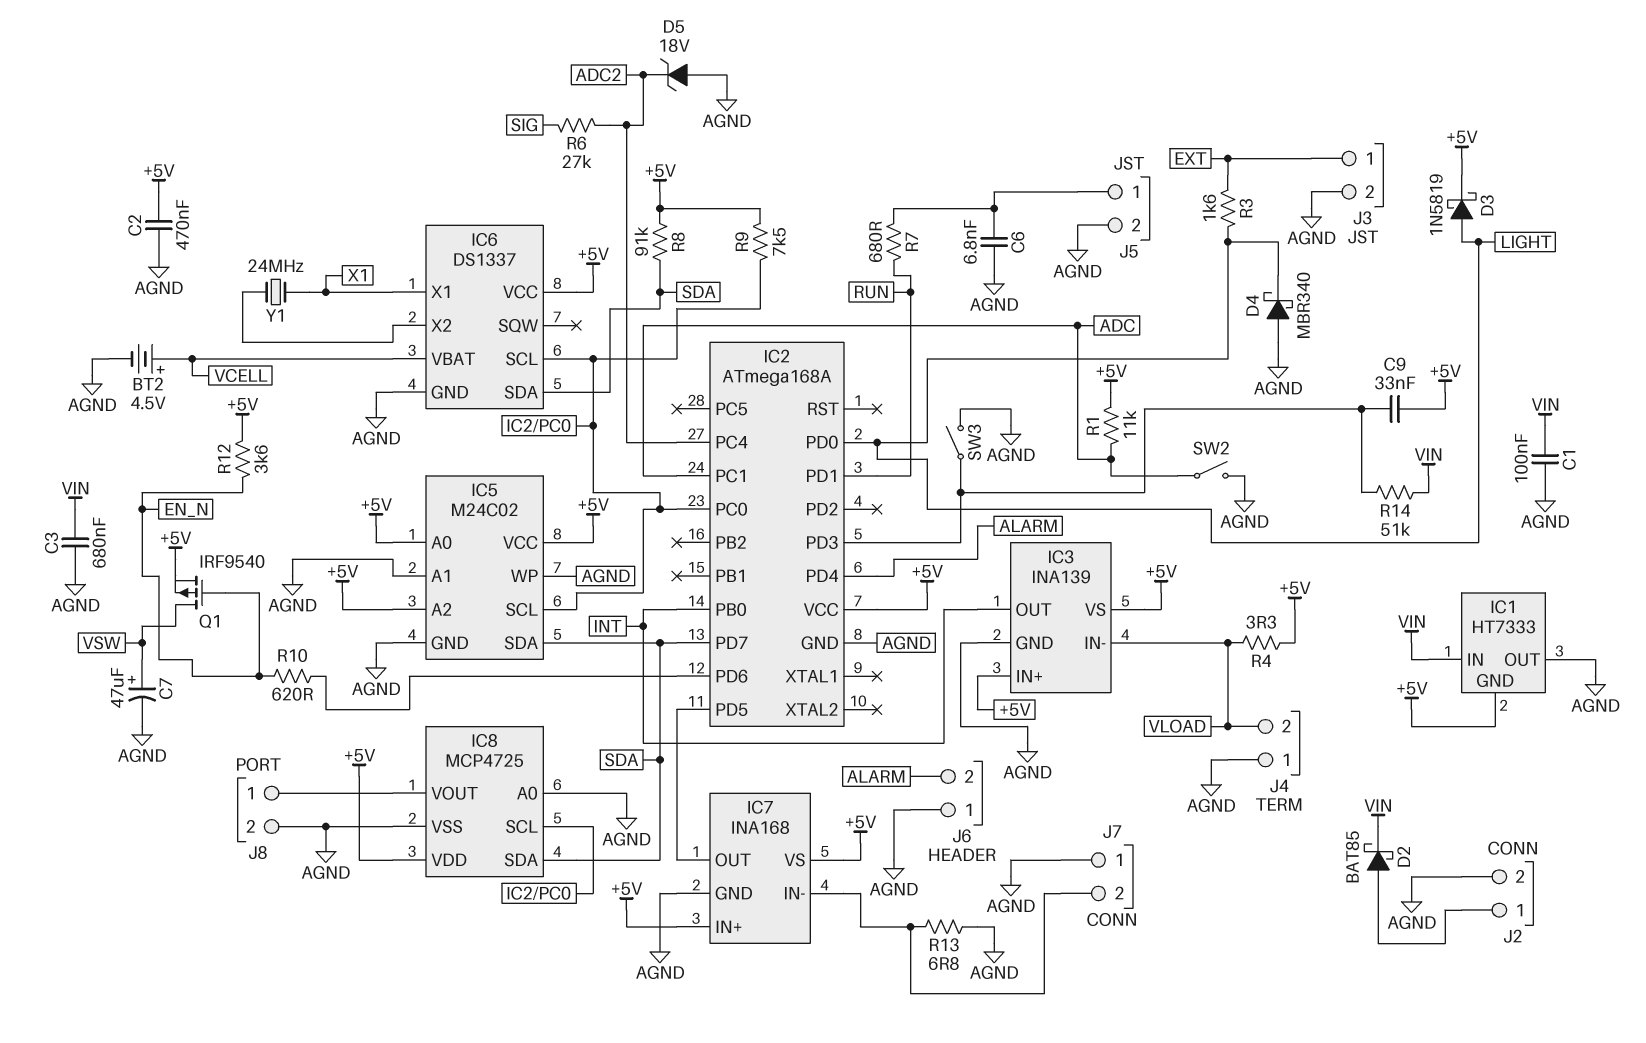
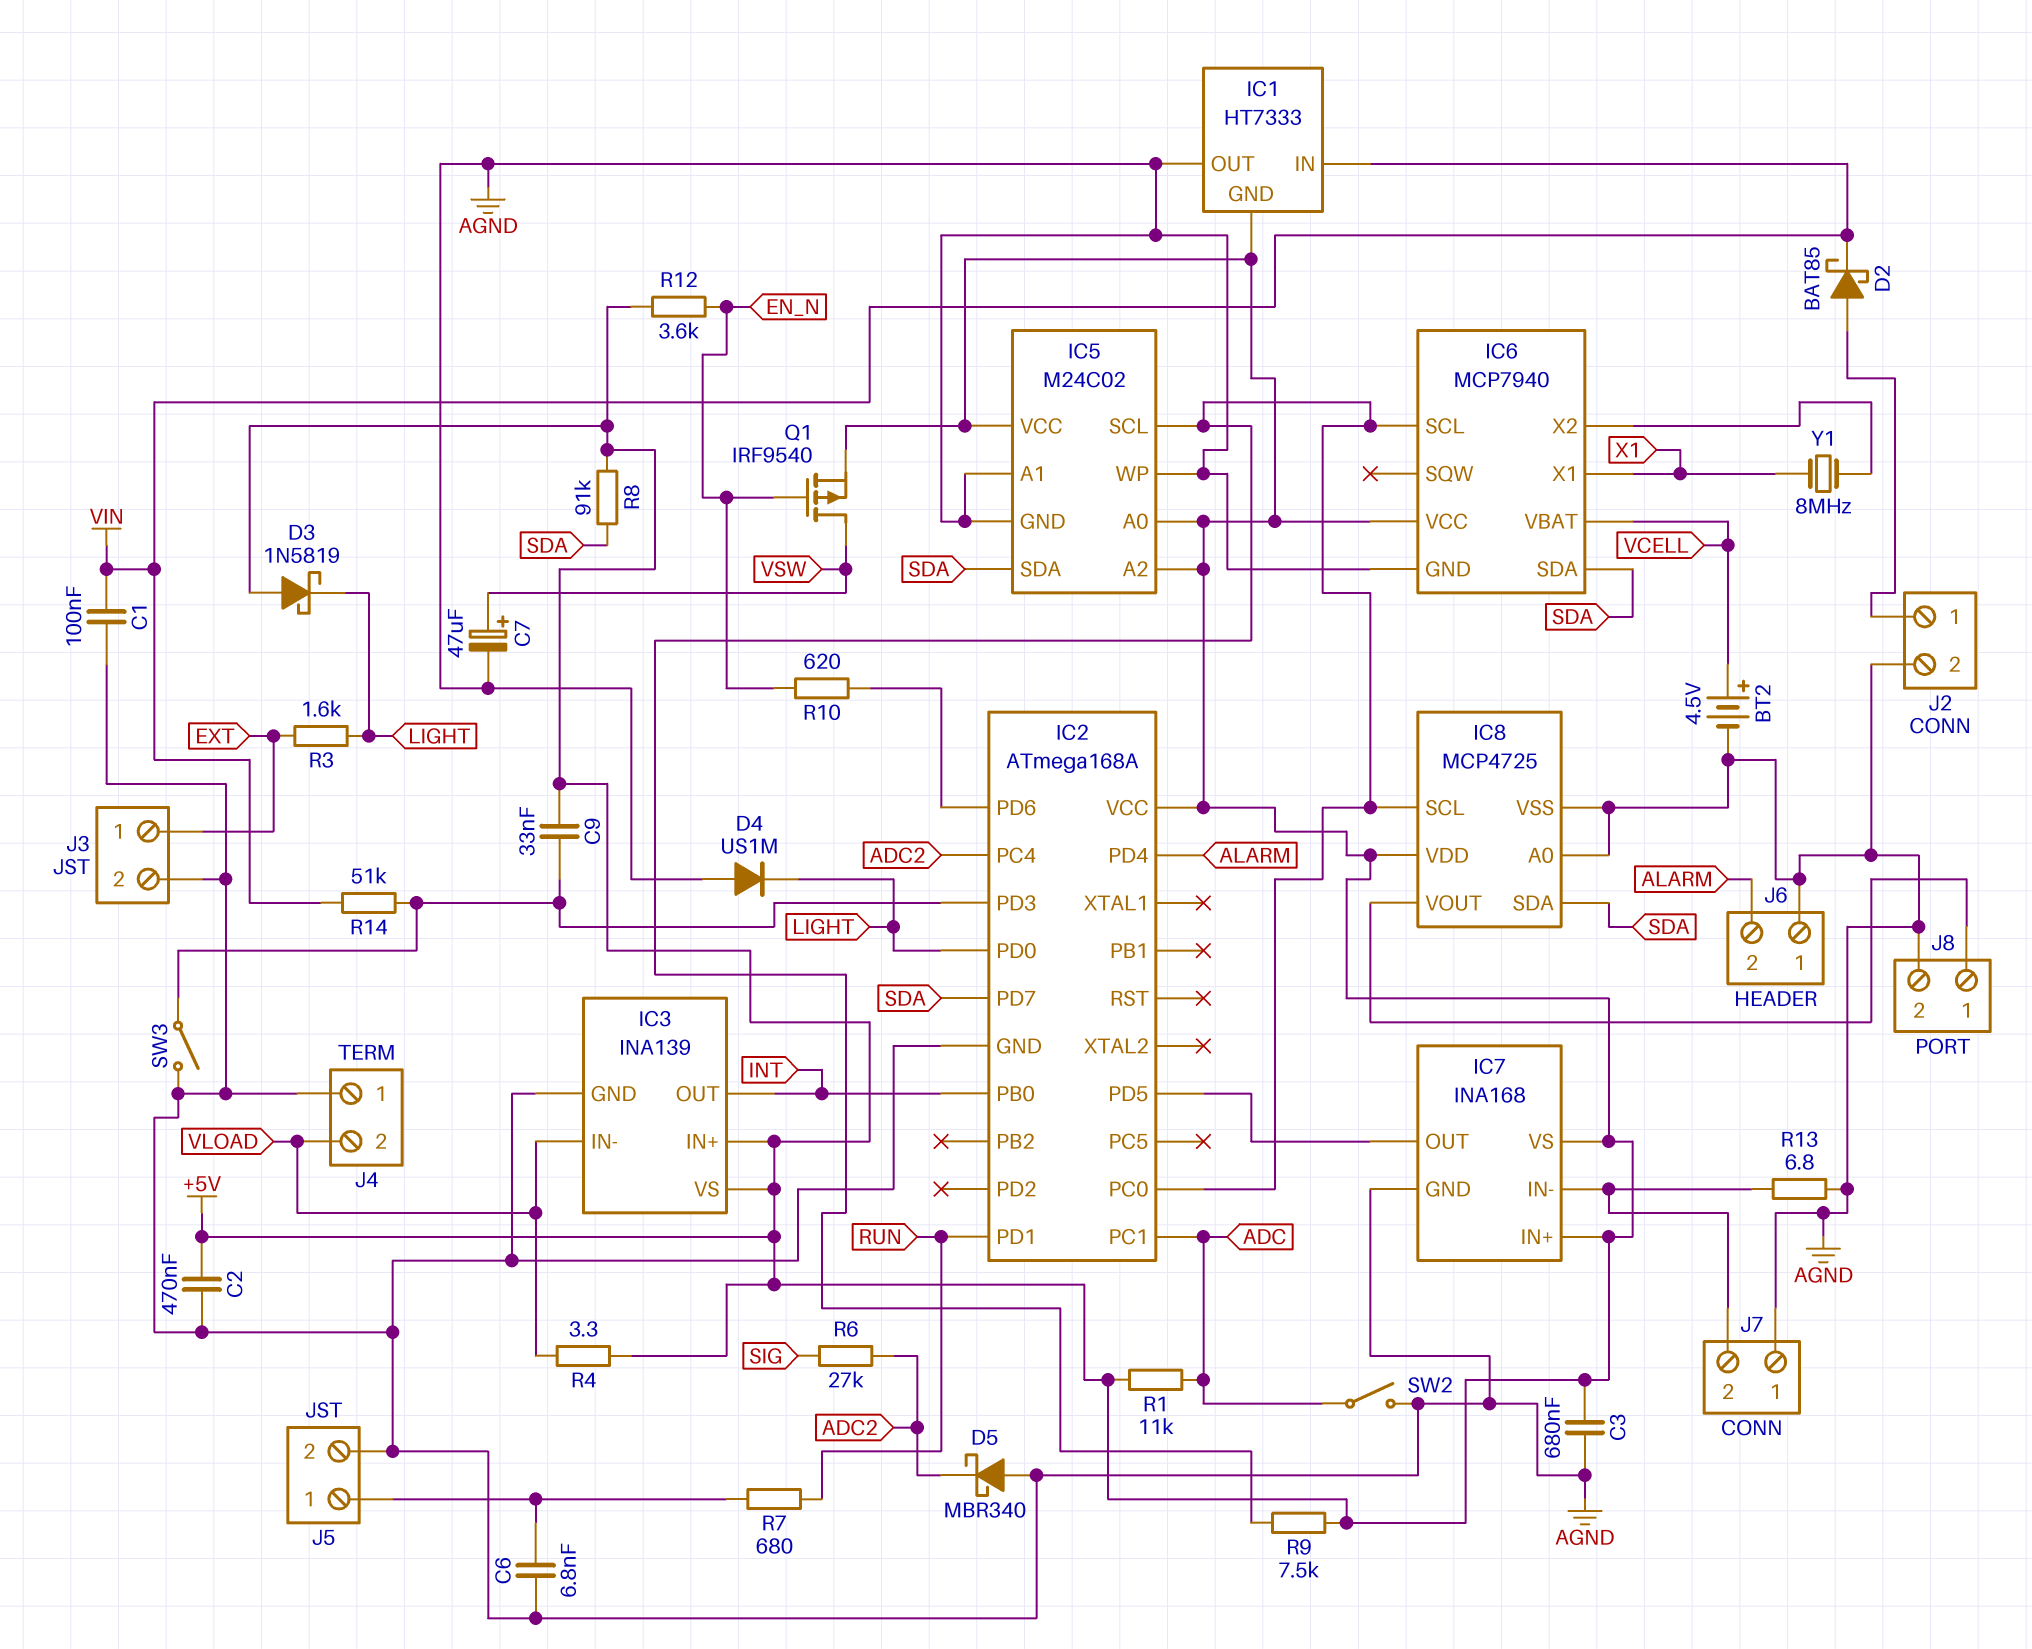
C3: 680nF (AGND, VIN) -> 680nF (+5V, AGND)
D3: schottky 1N5819 (A LIGHT, K +5V) -> schottky 1N5819 (A +5V, K LIGHT)
D4: schottky MBR340 (A AGND, K LIGHT) -> diode US1M (A AGND, K LIGHT)
D5: zener 18V (A AGND, K ADC2) -> schottky MBR340 (A AGND, K ADC2)
IC6: DS1337 -> MCP7940
Y1: 24MHz (IC6/X2, X1) -> 8MHz (IC6/X2, X1)

